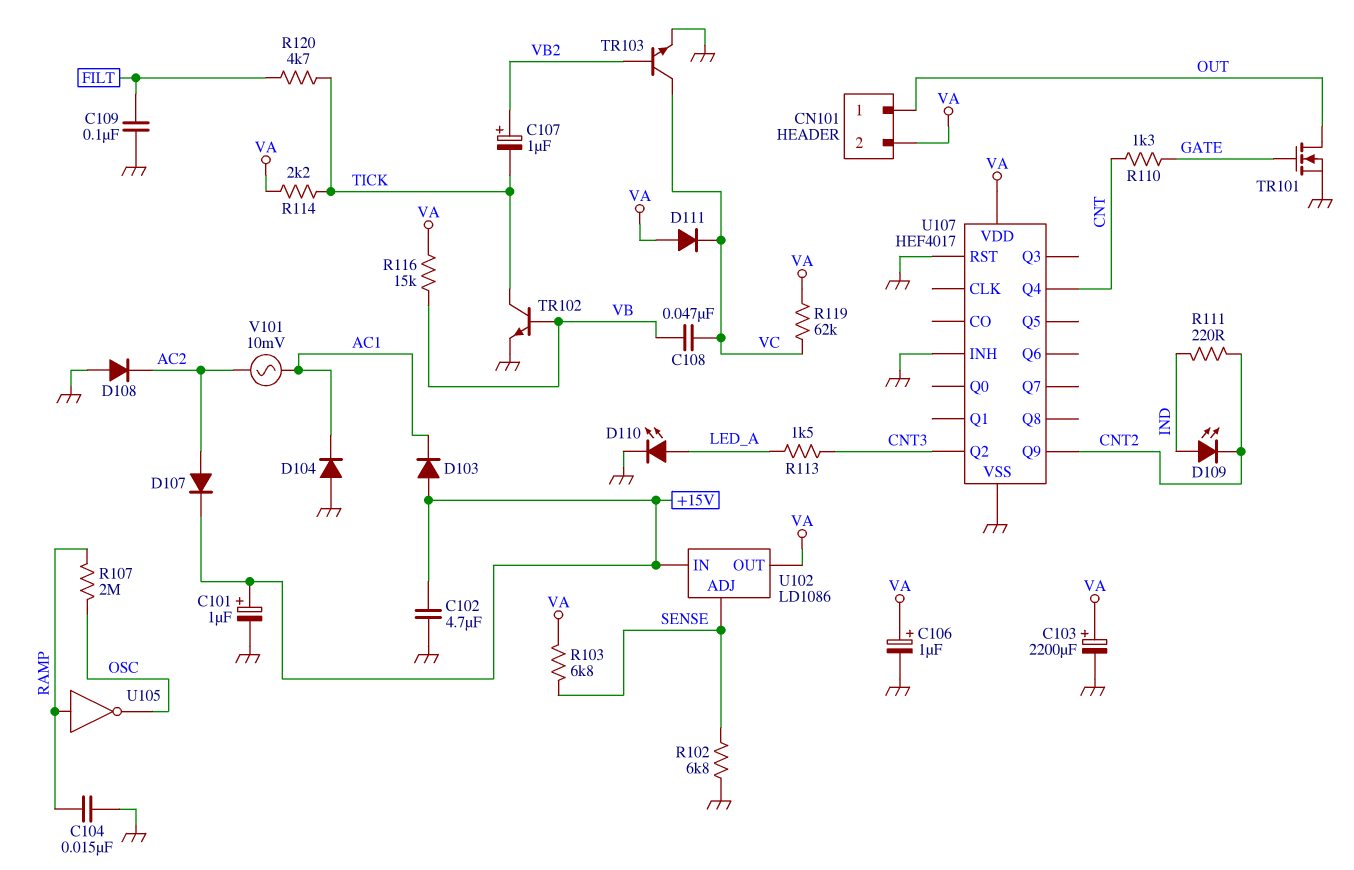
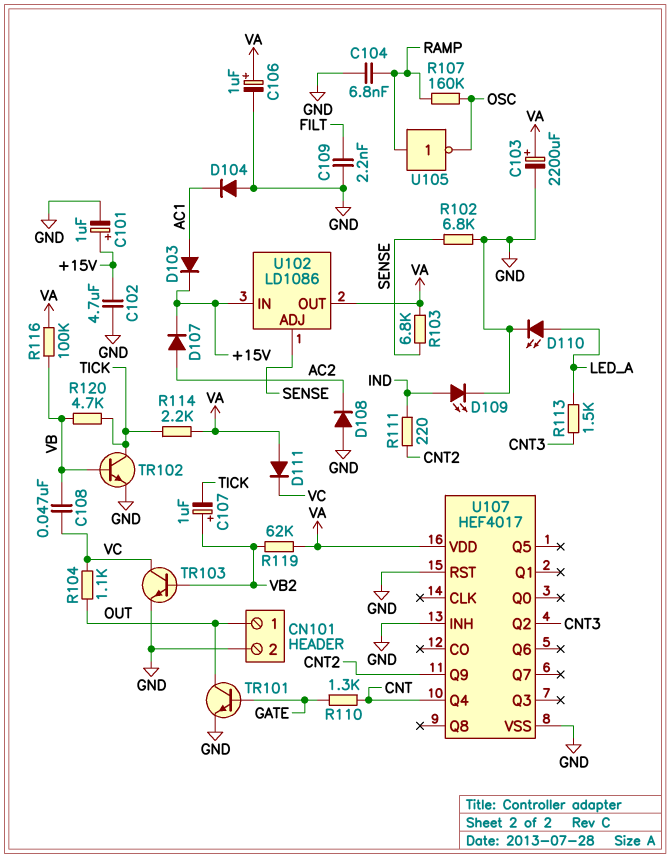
C104: 15nF (GND, RAMP) -> 6.8nF (GND, RAMP)
C109: 100nF (FILT, GND) -> 2.2nF (FILT, GND)
CN101 pin 2: VA -> GND
D103: diode (A +15V, K AC1) -> diode (A AC1, K +15V)
D109: LED (A IND, K CNT2) -> LED (A IND, K GND)
R104: none -> 1.1k (OUT, VC)
R107: 2M (OSC, RAMP) -> 160k (OSC, RAMP)
R116: 15k (VA, VB) -> 100k (VA, VB)
R119: 62k (VA, VC) -> 62k (VA, VB2)
R120: 4.7k (FILT, TICK) -> 4.7k (TICK, VB)
TR101: NMOS (G GATE, D OUT, S GND) -> NPN (B GATE, C OUT, E GND)
V101: AC 10mV (AC1, AC2) -> none

